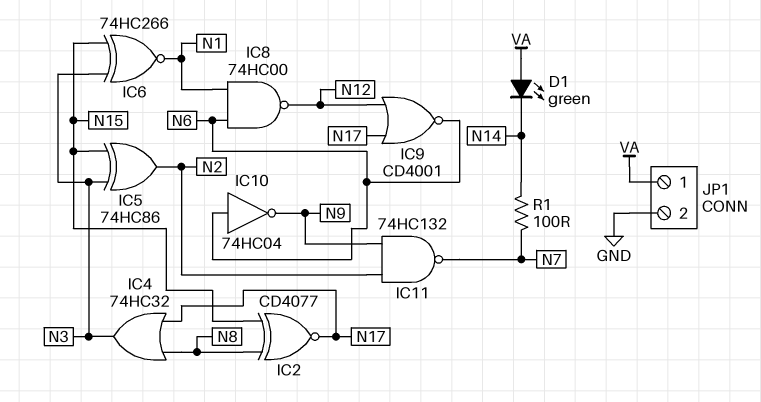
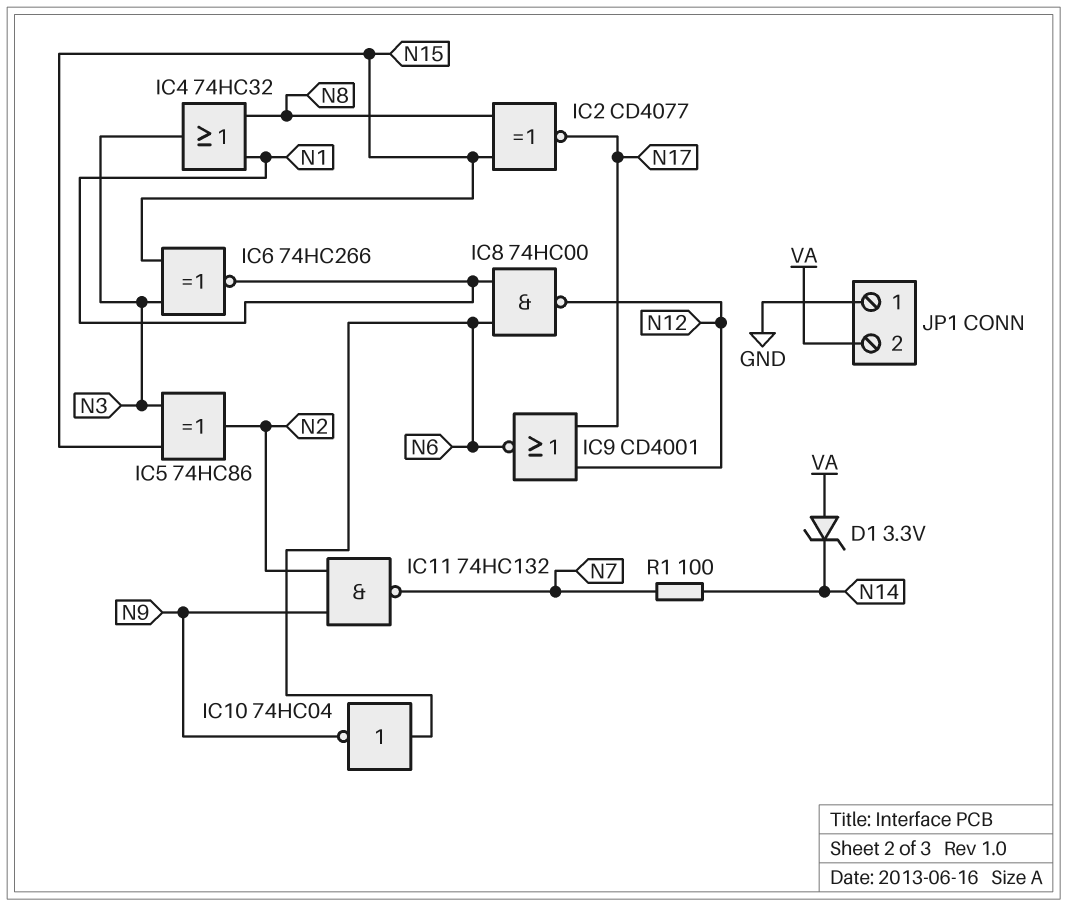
D1: LED green (A VA, K N14) -> zener 3.3V (A VA, K N14)
IC4: OR 74HC32 (in N8, in N17, out N3) -> OR 74HC32 (in N1, in N8, out N3)
JP1 pin 1: VA -> GND
JP1 pin 2: GND -> VA

